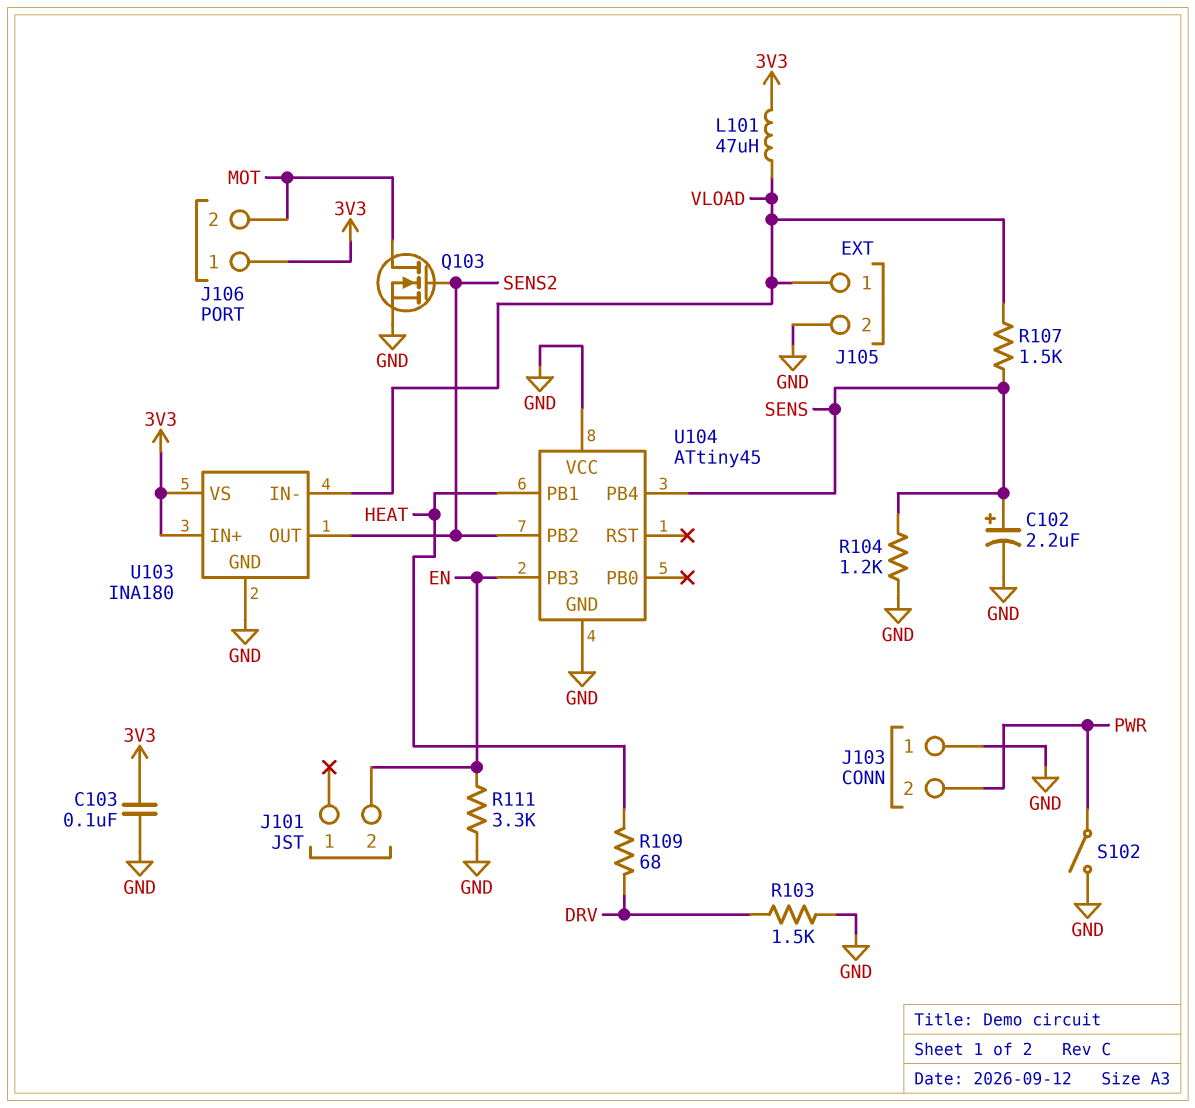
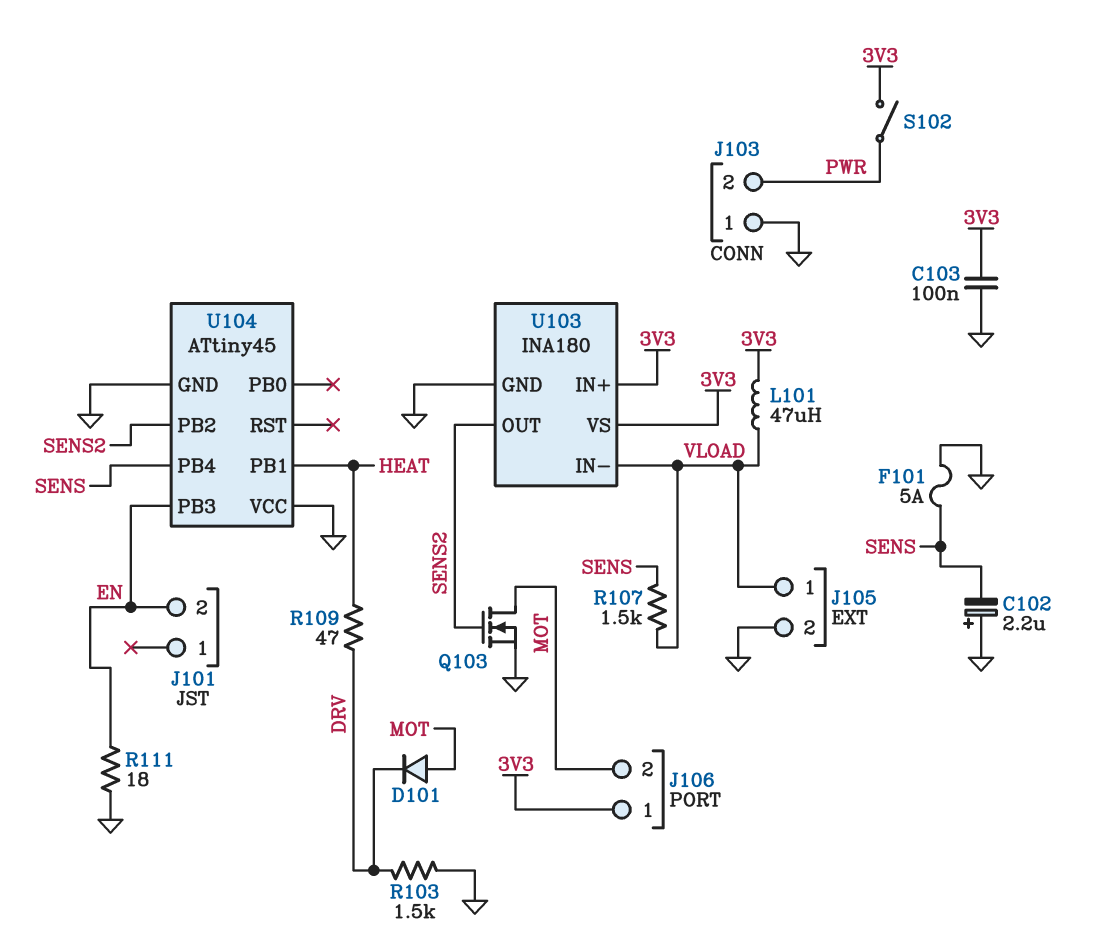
C102: 2.2uF (plus SENS, minus GND) -> 2.2uF (plus GND, minus SENS)
D101: none -> diode (A MOT, K DRV)
F101: none -> 5A (GND, SENS)
R104: 1.2k (GND, SENS) -> none
R109: 68 (DRV, HEAT) -> 47 (DRV, HEAT)
R111: 3.3k (EN, GND) -> 18 (EN, GND)
S102: switch (GND, PWR) -> switch (3V3, PWR)

